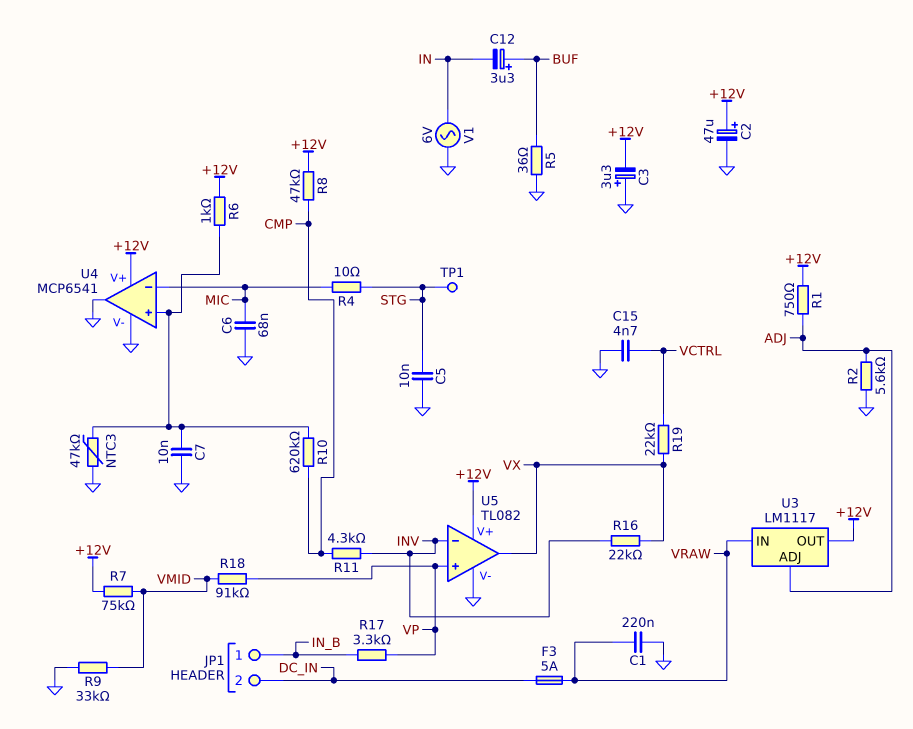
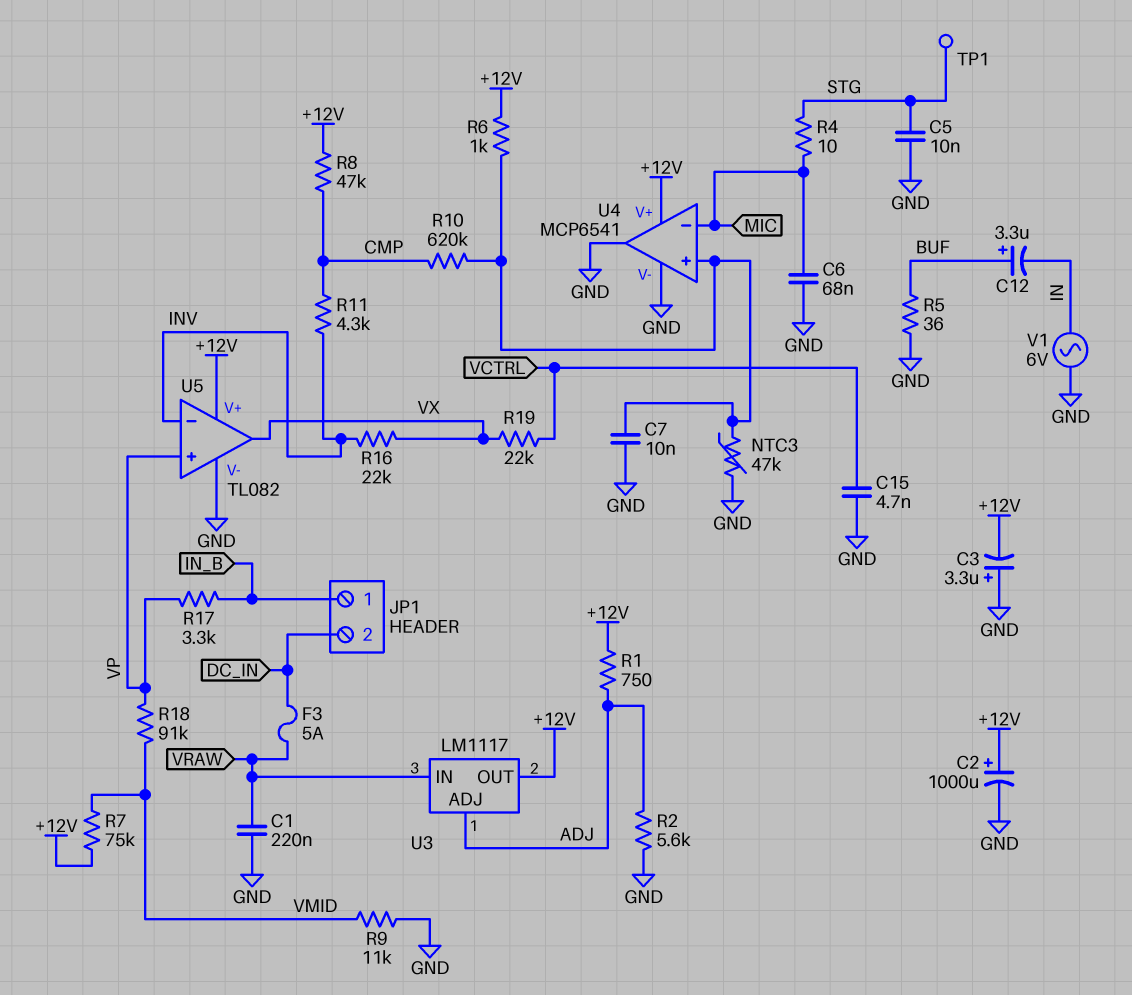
C2: 47uF (plus +12V, minus GND) -> 1000uF (plus +12V, minus GND)
R9: 33k (GND, VMID) -> 11k (GND, VMID)

